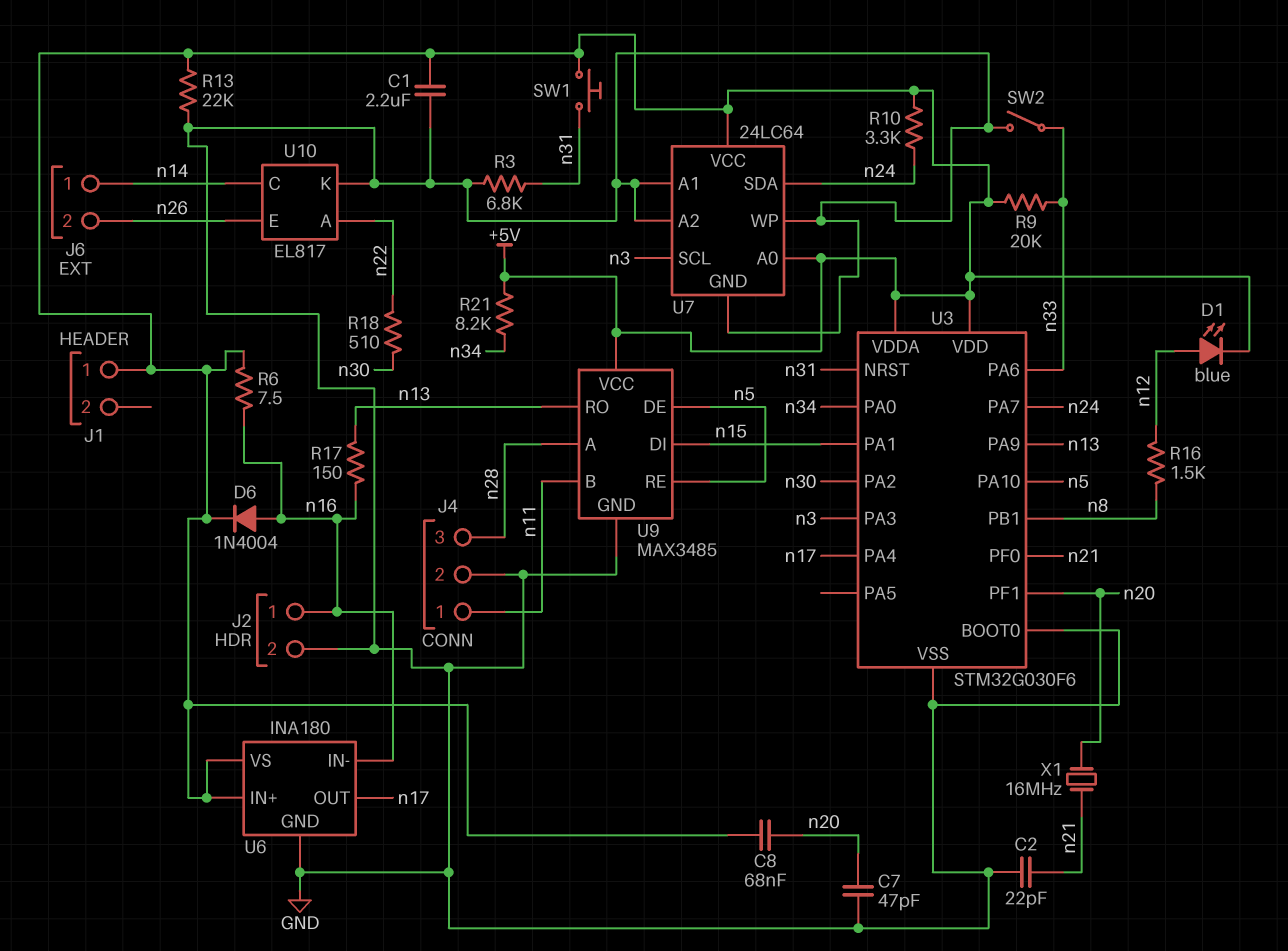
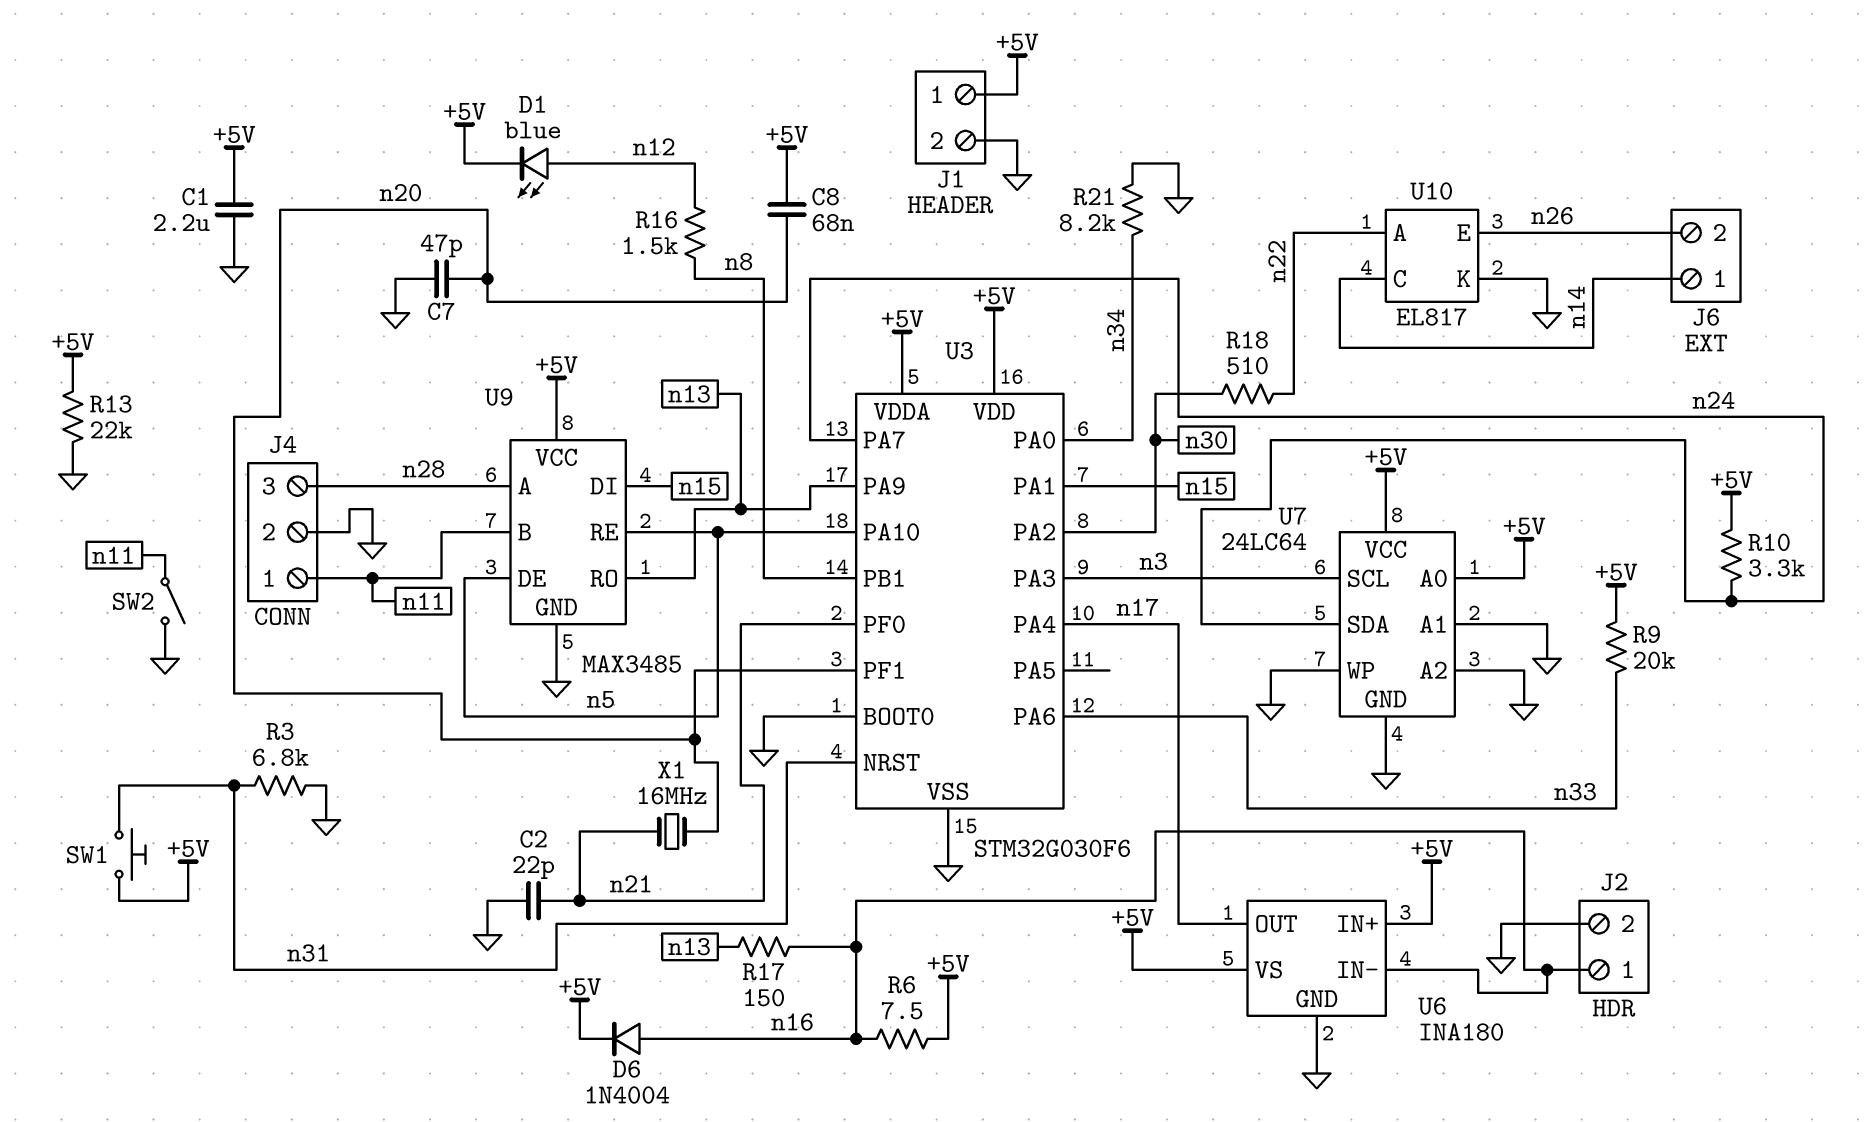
J1 pin 2: none -> GND
R21: 8.2k (+5V, n34) -> 8.2k (GND, n34)
SW2: switch (GND, n33) -> switch (GND, n11)

